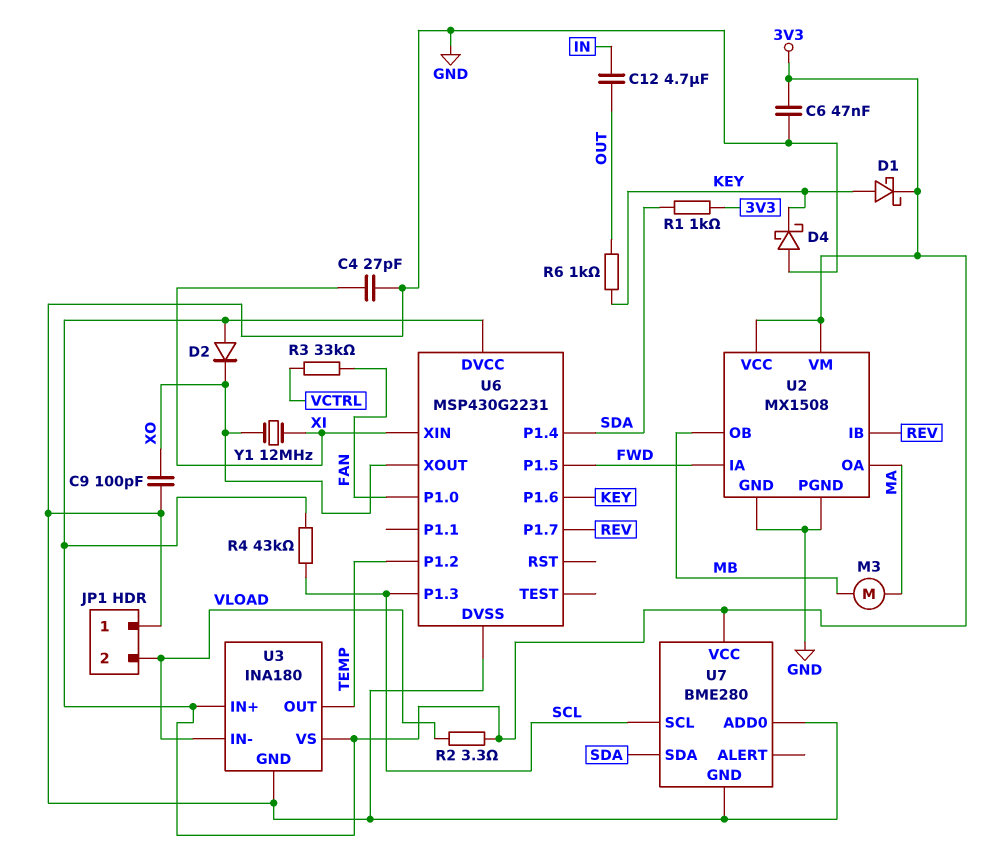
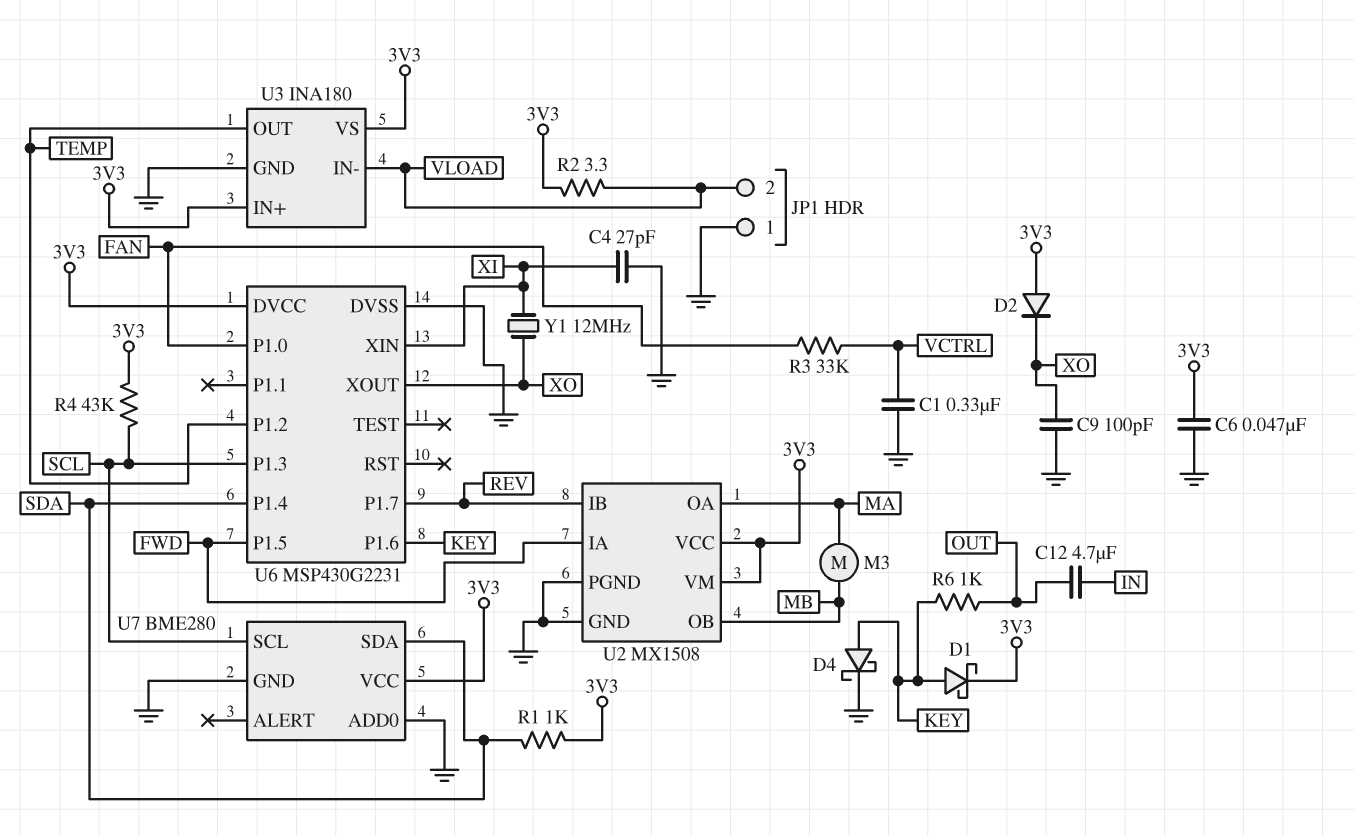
C1: none -> 330nF (GND, VCTRL)
D4: schottky (A GND, K KEY) -> schottky (A KEY, K GND)

